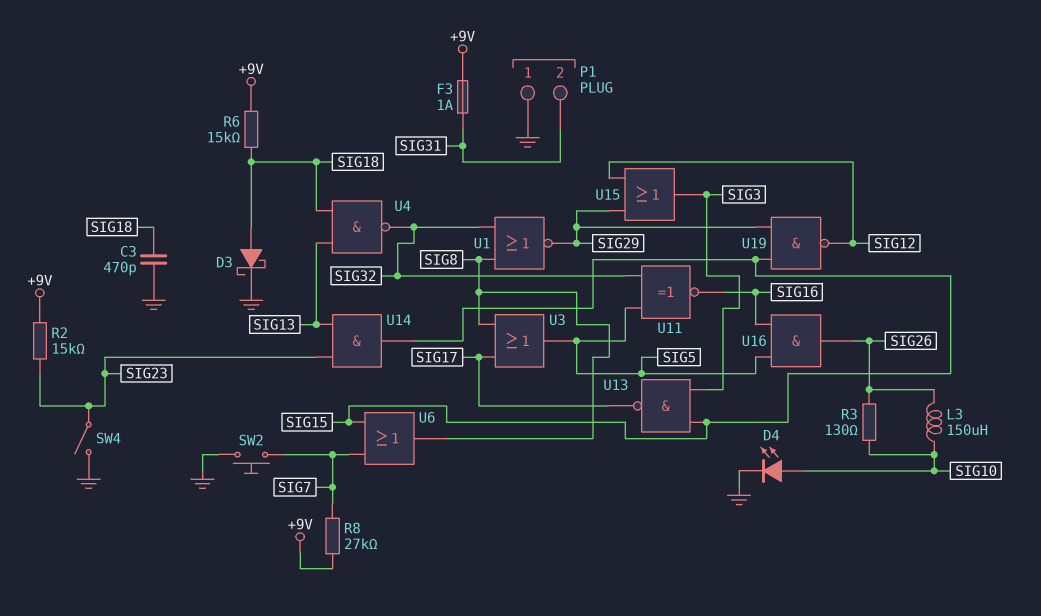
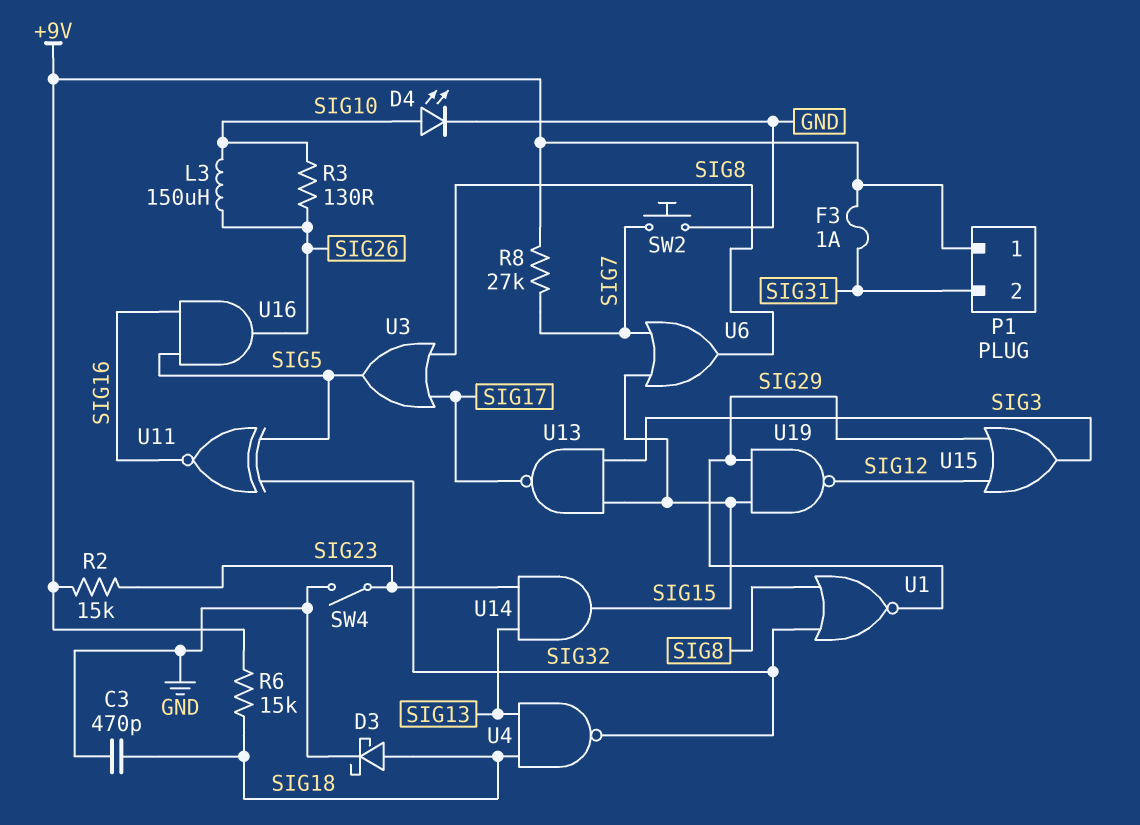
P1 pin 1: GND -> +9V

